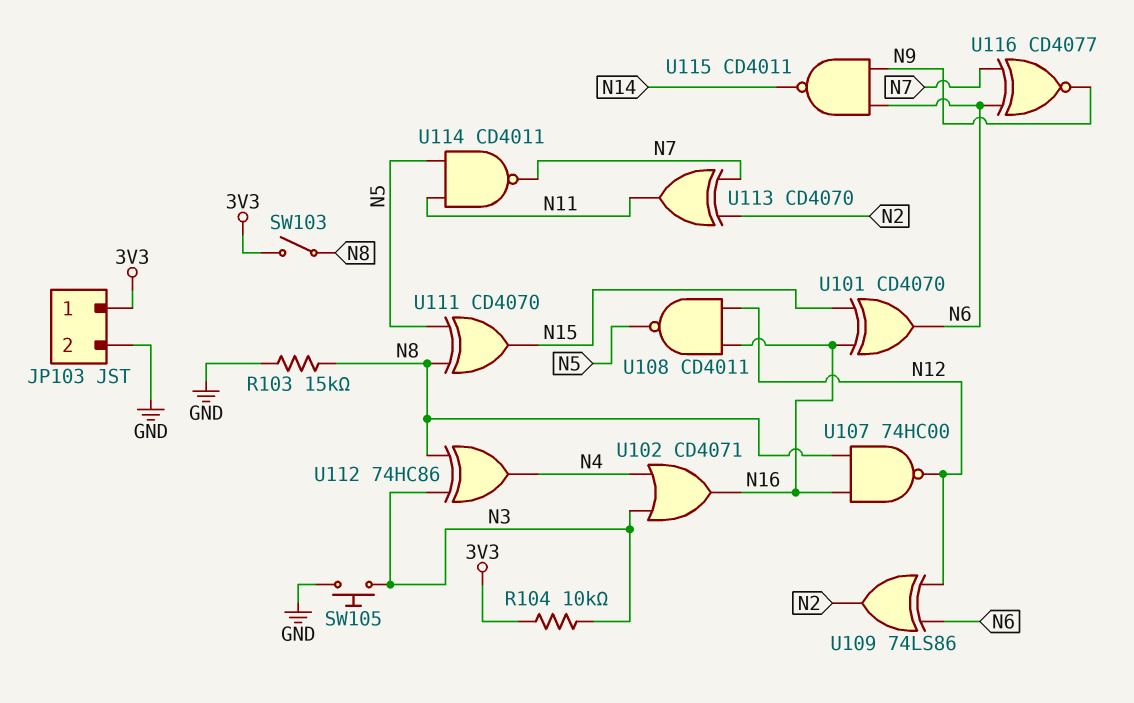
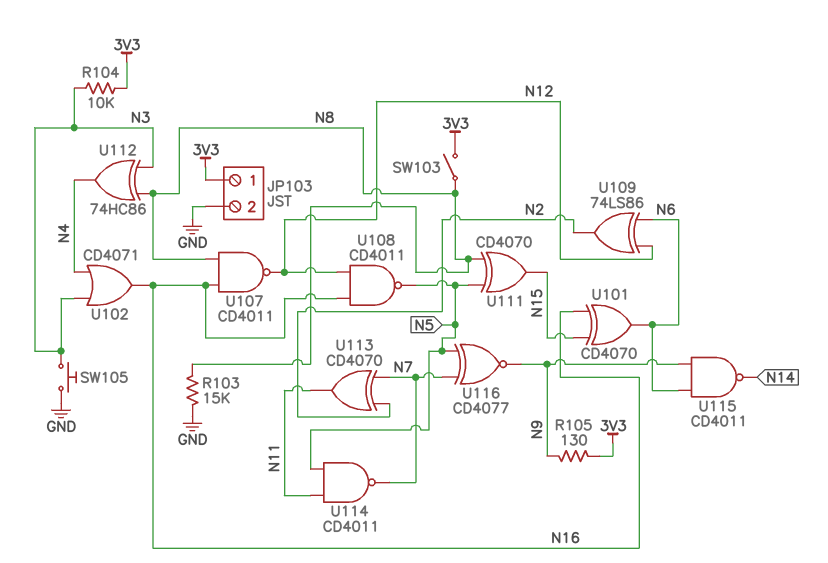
R105: none -> 130 (3V3, N9)
U107: NAND 74HC00 (in N8, in N16, out N12) -> NAND CD4011 (in N8, in N16, out N12)
U116: XNOR CD4077 (in N6, in N7, out N9) -> XNOR CD4077 (in N5, in N7, out N9)

